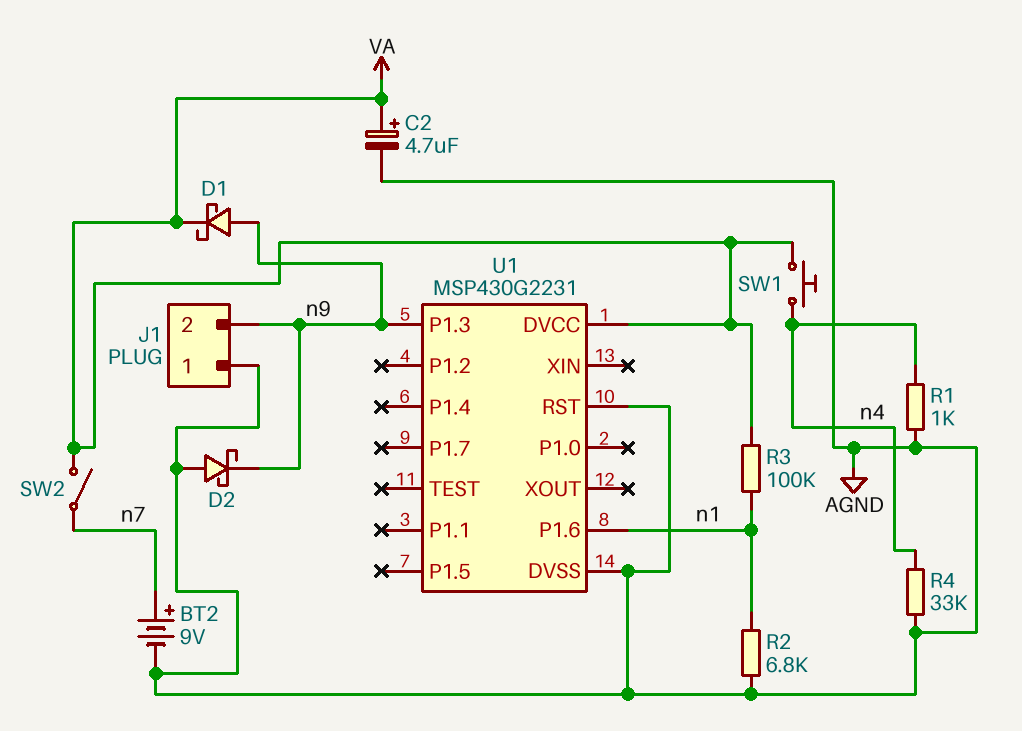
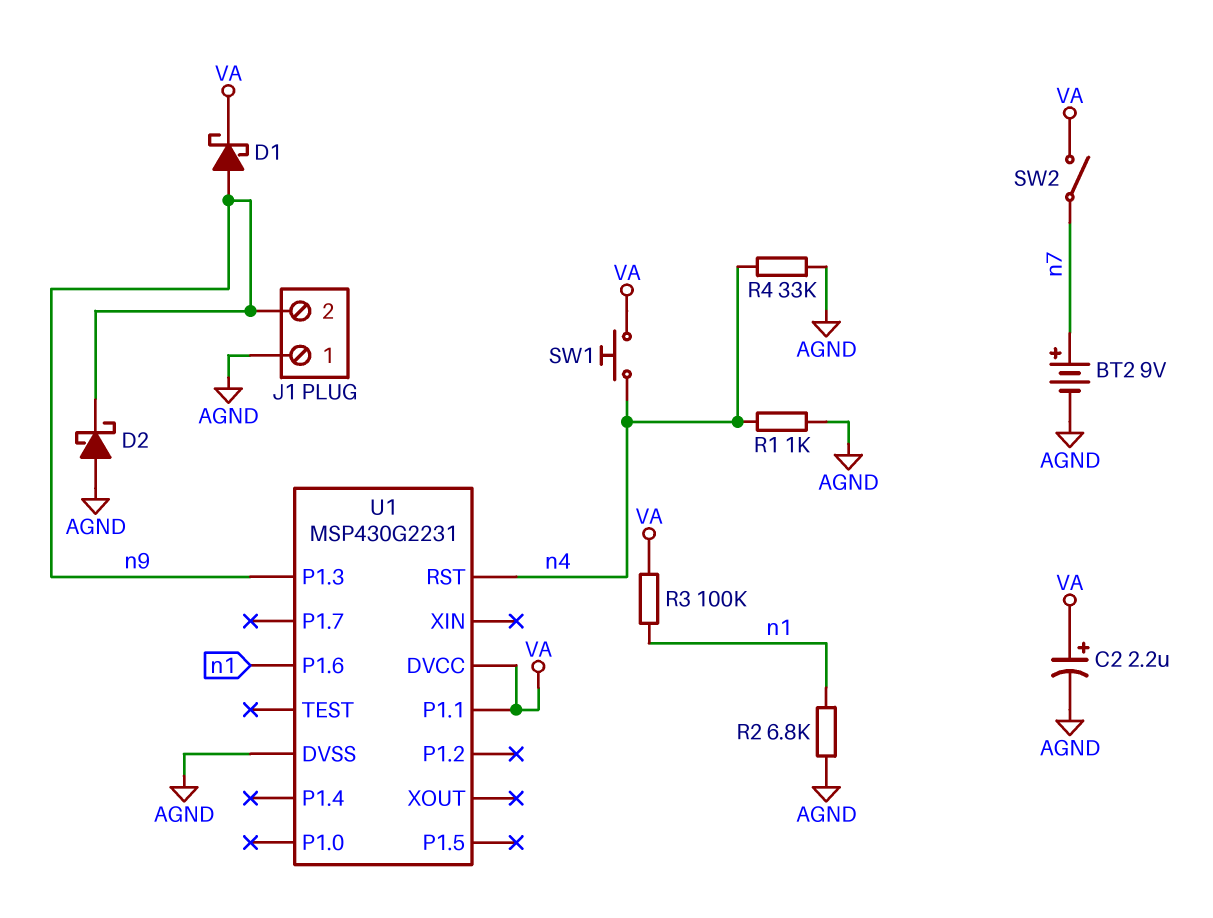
C2: 4.7uF (plus VA, minus AGND) -> 2.2uF (plus VA, minus AGND)
U1 pin P1.1: none -> VA
U1 pin RST: AGND -> n4

